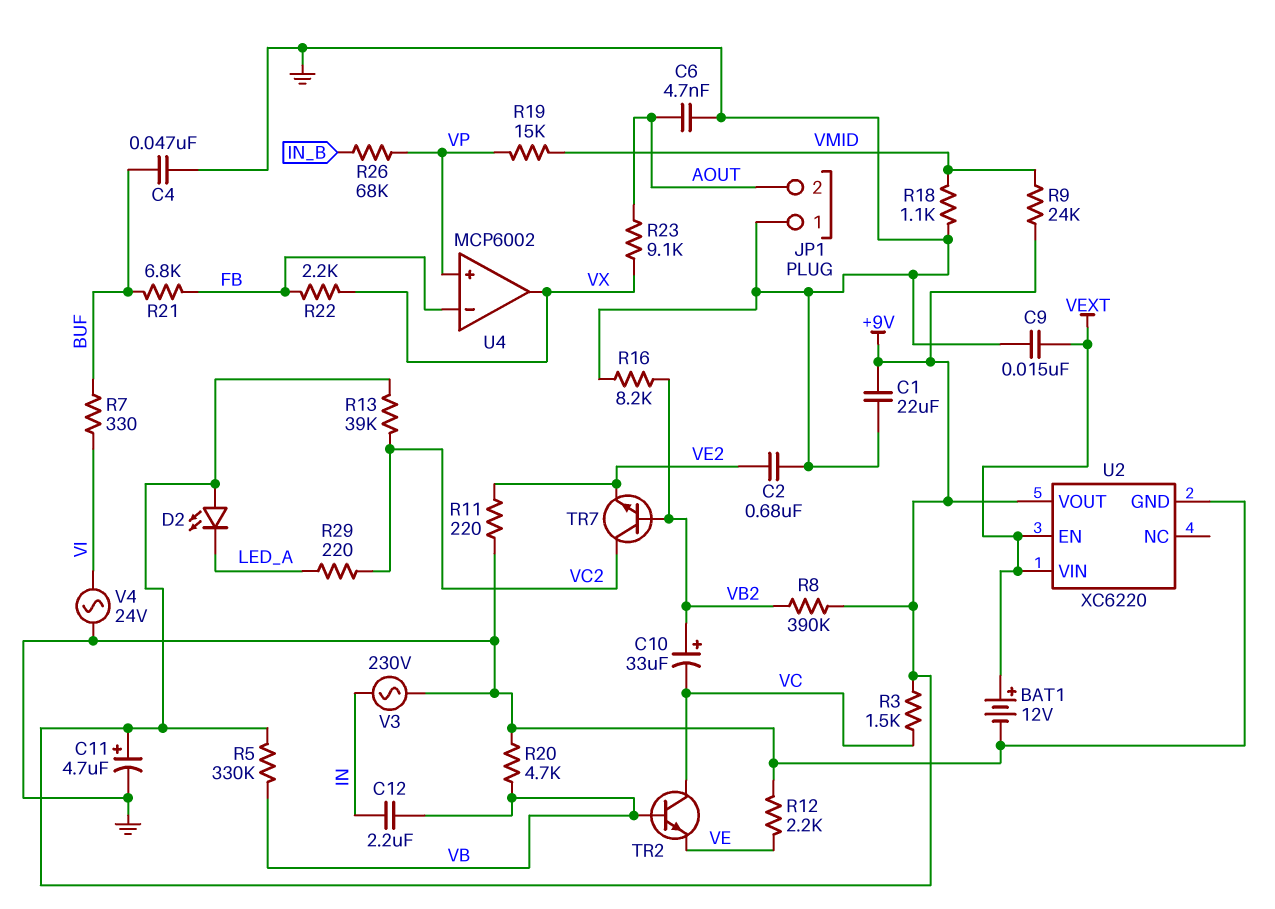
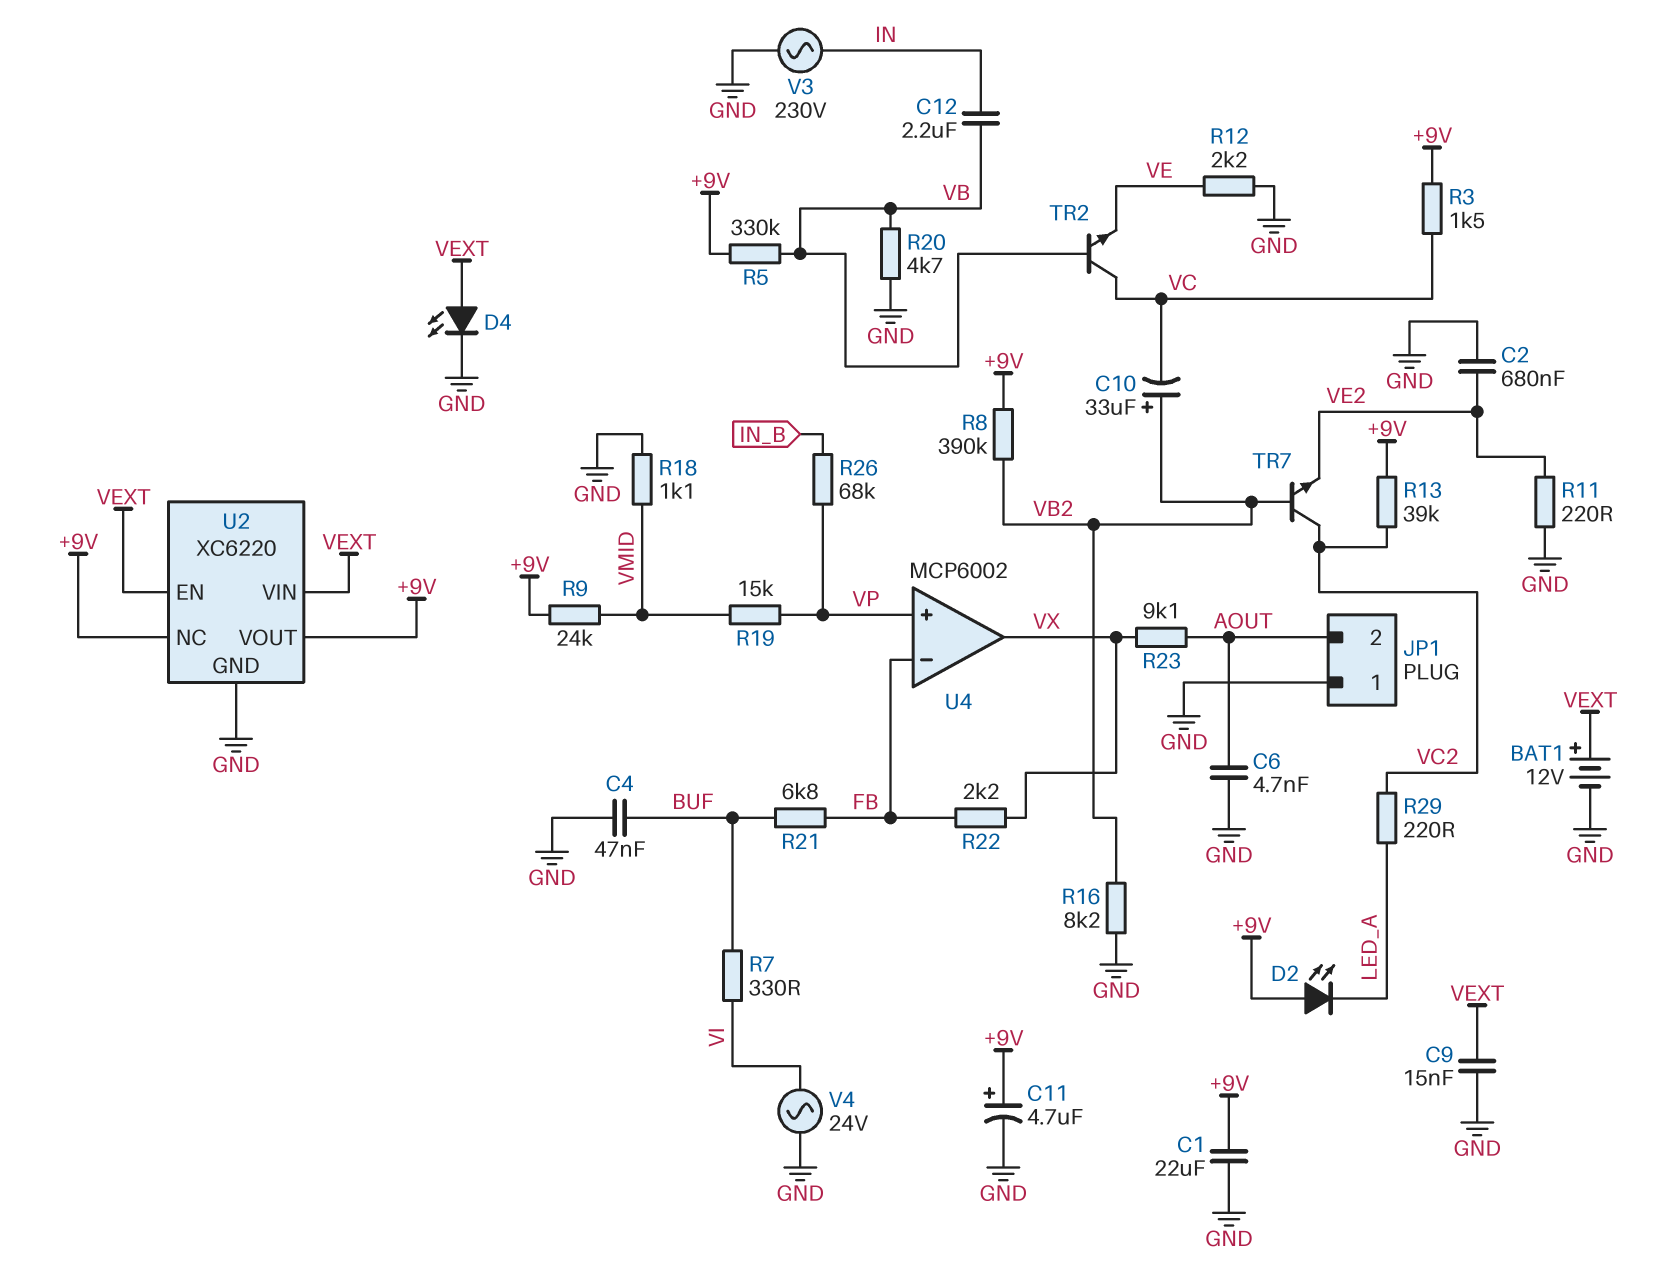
D4: none -> LED (A VEXT, K GND)
U2 pin NC: none -> +9V

